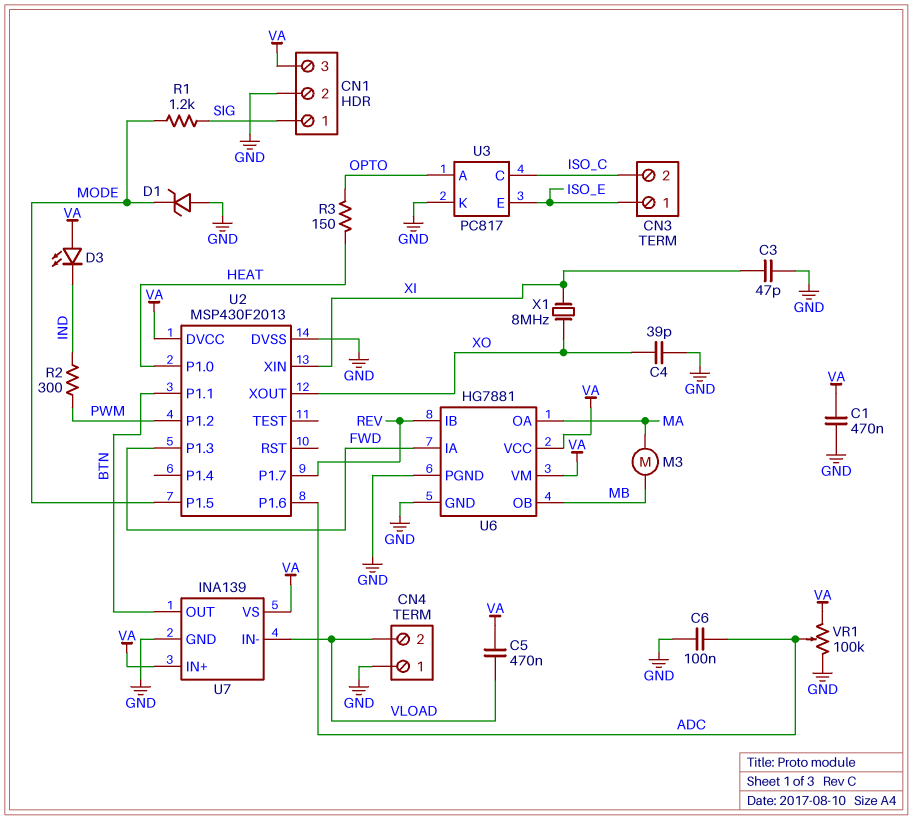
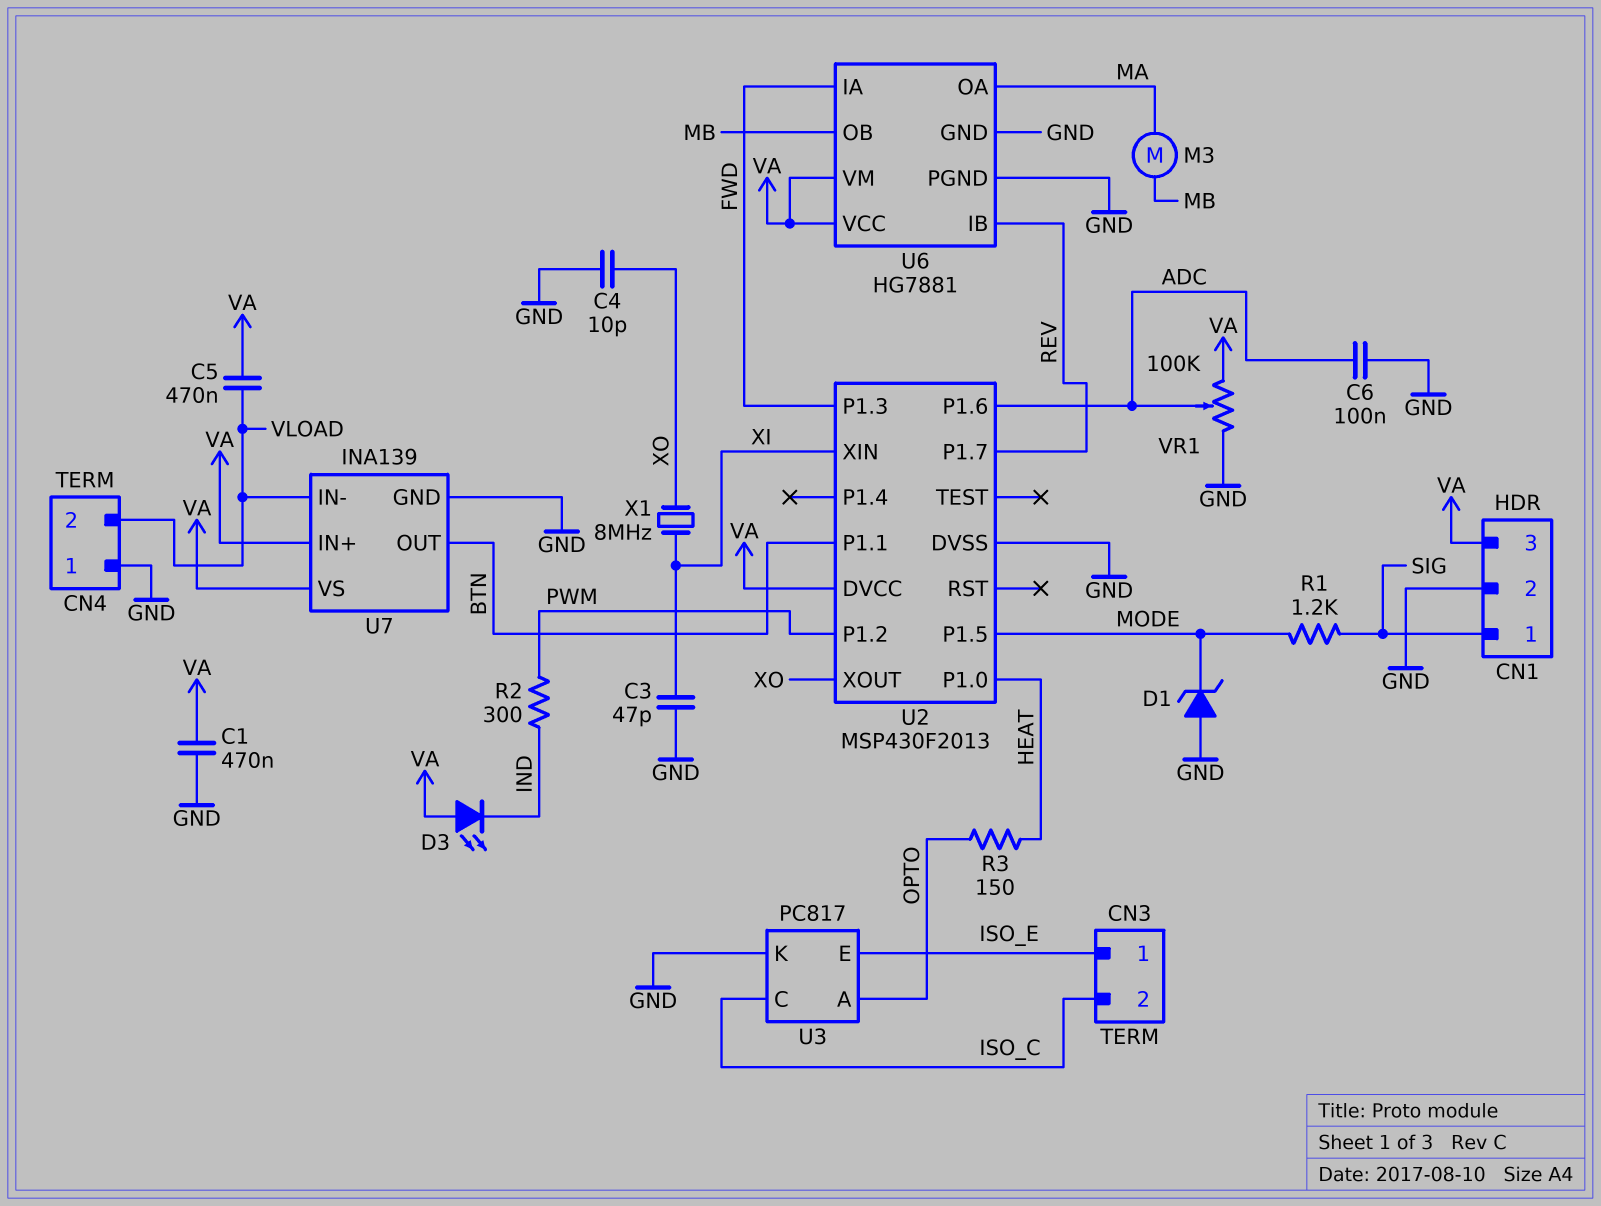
C4: 39pF (GND, XO) -> 10pF (GND, XO)

